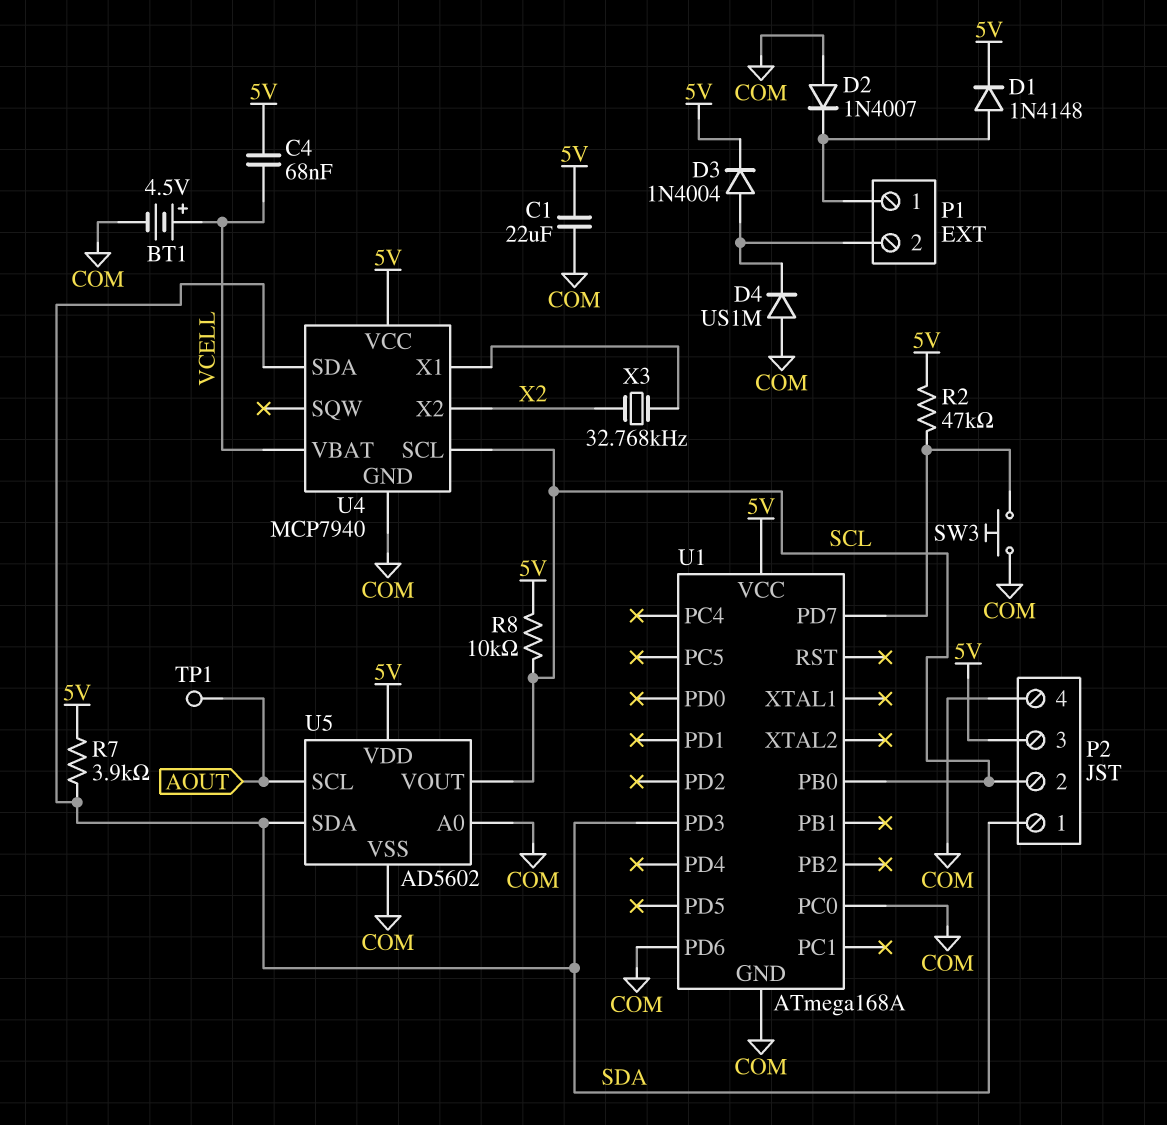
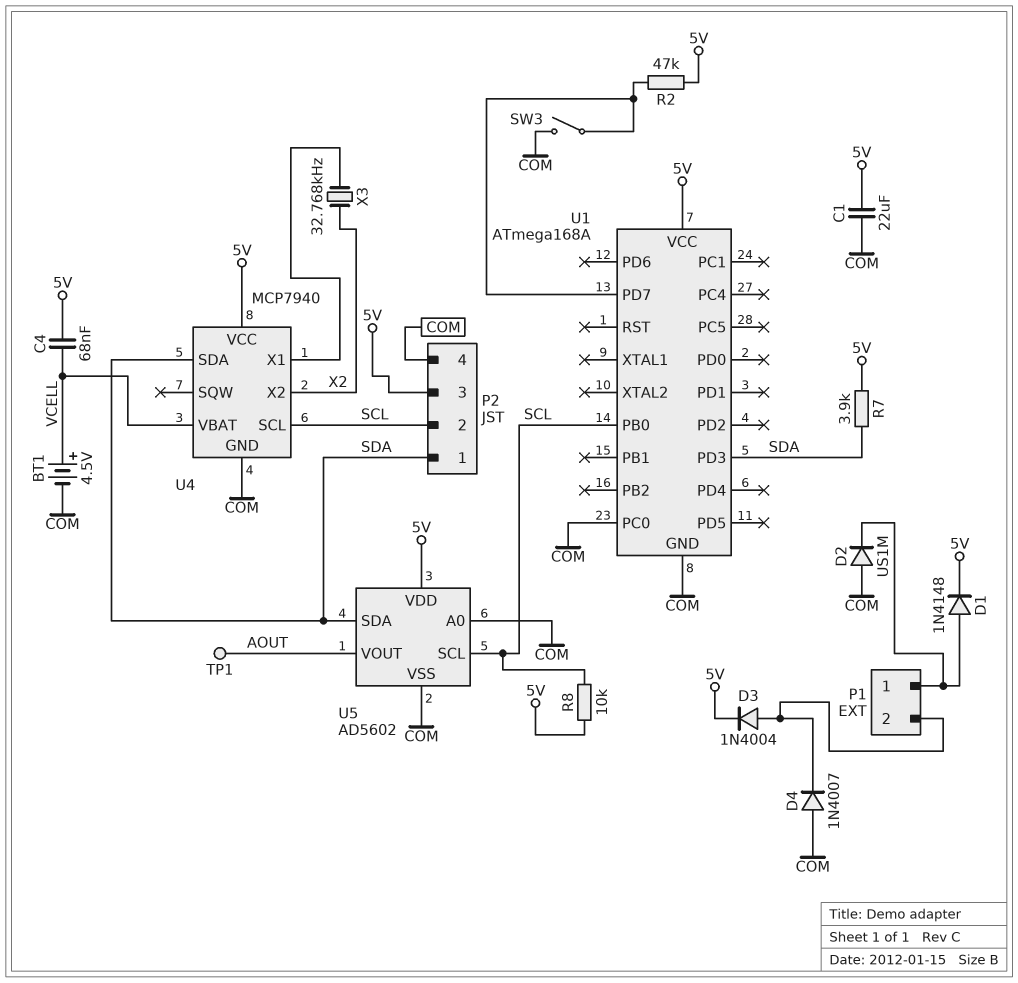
D2: diode 1N4007 (A COM, K P1/1) -> diode US1M (A COM, K P1/1)
D4: diode US1M (A COM, K P1/2) -> diode 1N4007 (A COM, K P1/2)
SW3: button (COM, U1/PD7) -> switch (COM, U1/PD7)
U1 pin PD6: COM -> none
U5 pin SCL: AOUT -> SCL
U5 pin VOUT: SCL -> AOUT

